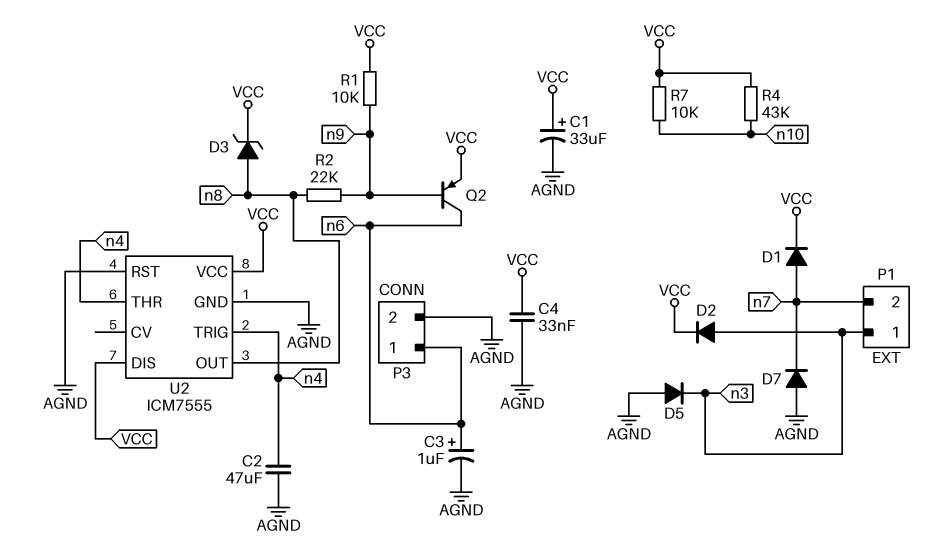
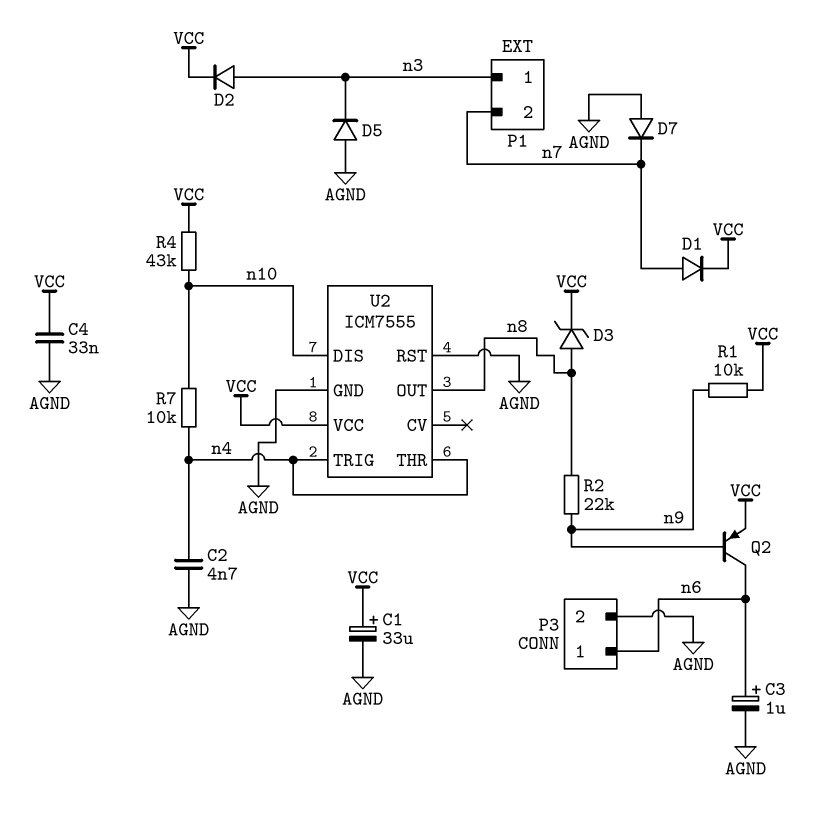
C2: 47uF (AGND, n4) -> 4.7nF (AGND, n4)
R7: 10k (VCC, n10) -> 10k (n4, n10)
U2 pin DIS: VCC -> n10

